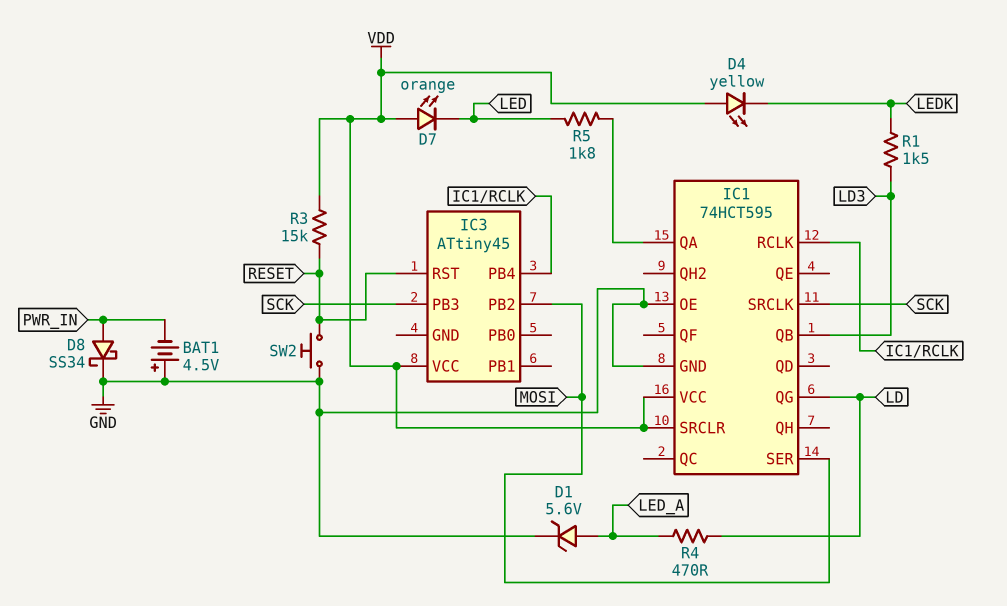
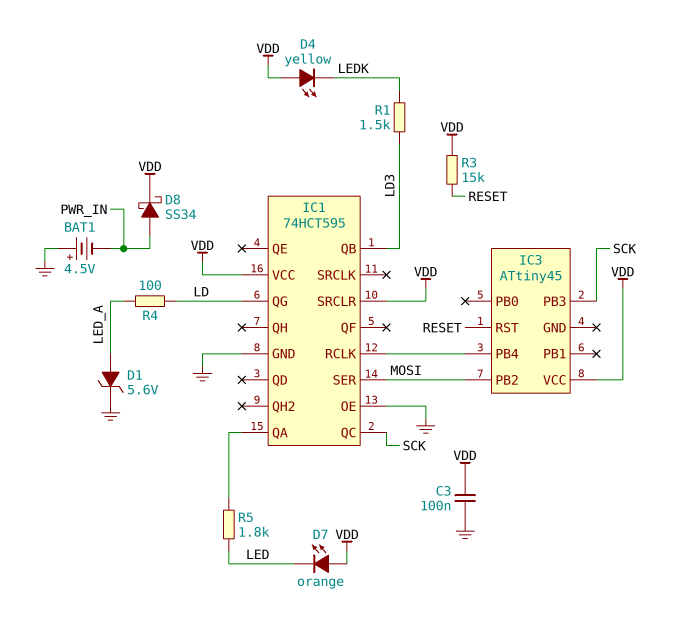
C3: none -> 100nF (GND, VDD)
D8: schottky SS34 (A PWR_IN, K GND) -> schottky SS34 (A PWR_IN, K VDD)
IC1 pin QC: none -> SCK
IC1 pin SRCLK: SCK -> none
R4: 470 (LD, LED_A) -> 100 (LD, LED_A)
SW2: button (GND, RESET) -> none

